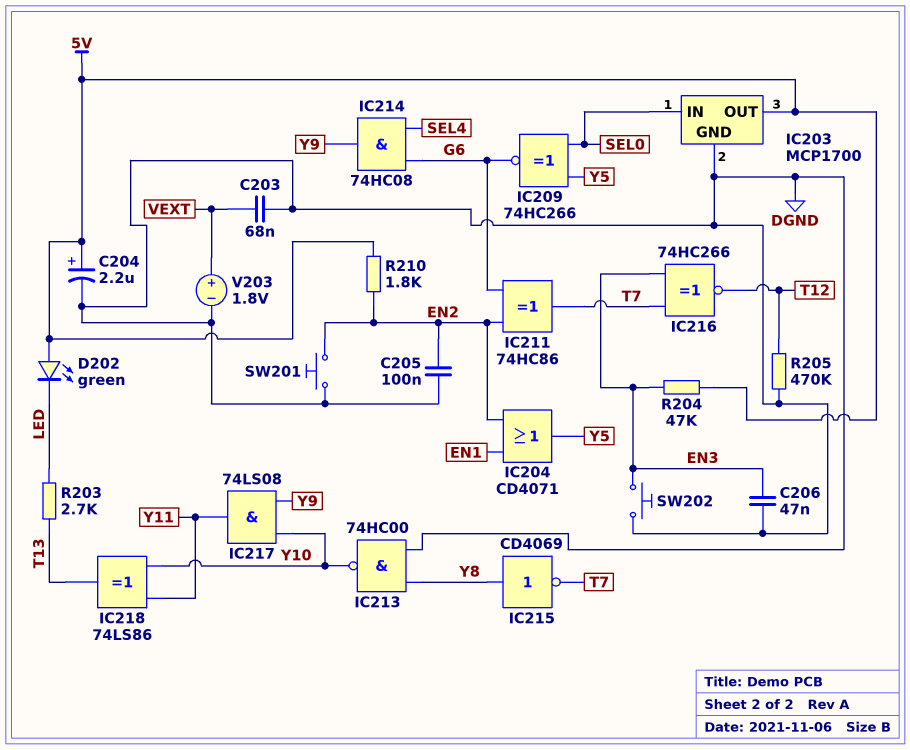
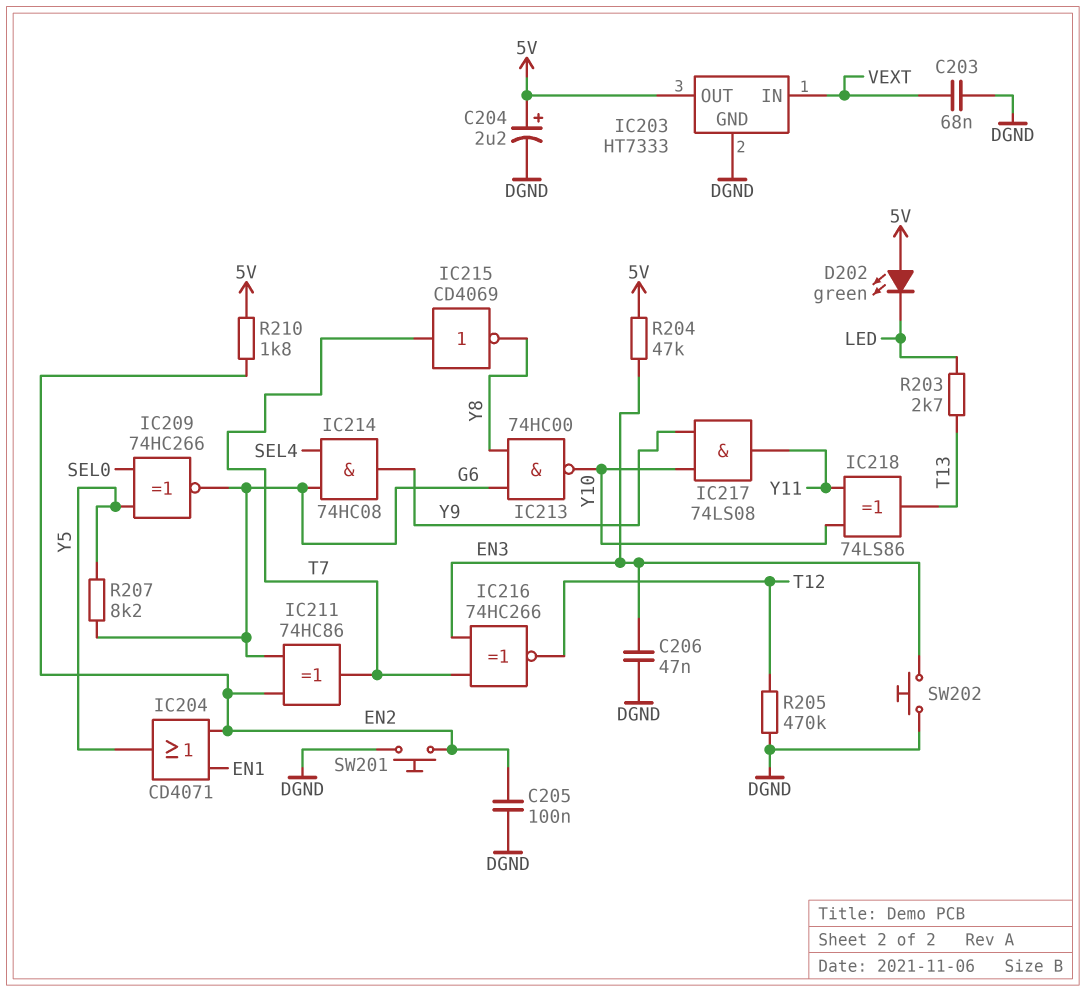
IC203: MCP1700 -> HT7333
IC203 pin IN: SEL0 -> VEXT
IC213: NAND 74HC00 (in DGND, in Y8, out Y10) -> NAND 74HC00 (in G6, in Y8, out Y10)
IC215: NOT CD4069 (in Y8, out T7) -> NOT CD4069 (in T7, out Y8)
R207: none -> 8.2k (G6, Y5)
V203: 1.8V (plus VEXT, minus DGND) -> none

